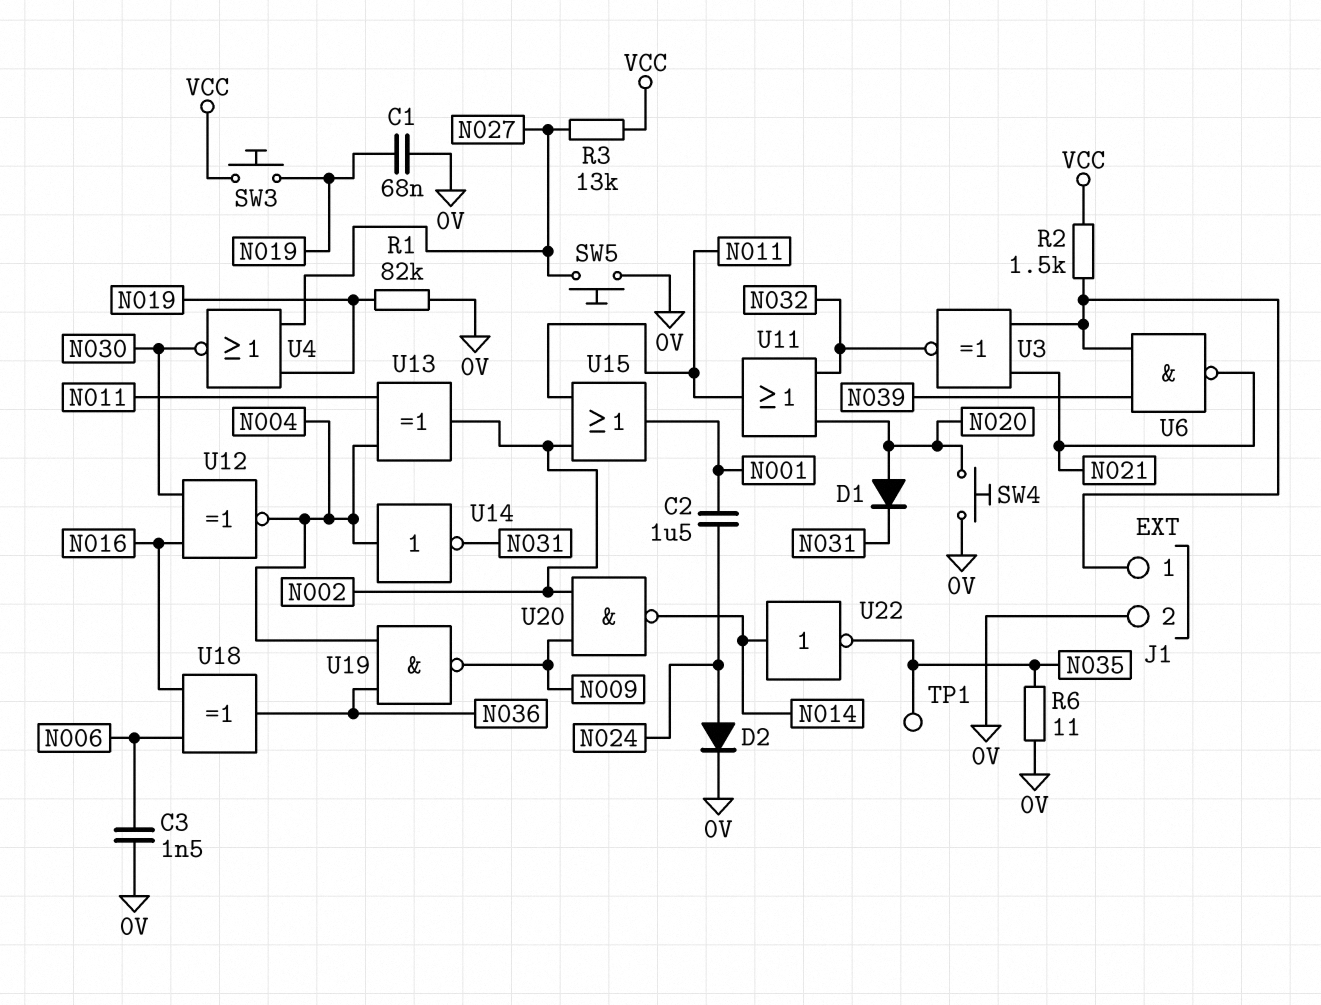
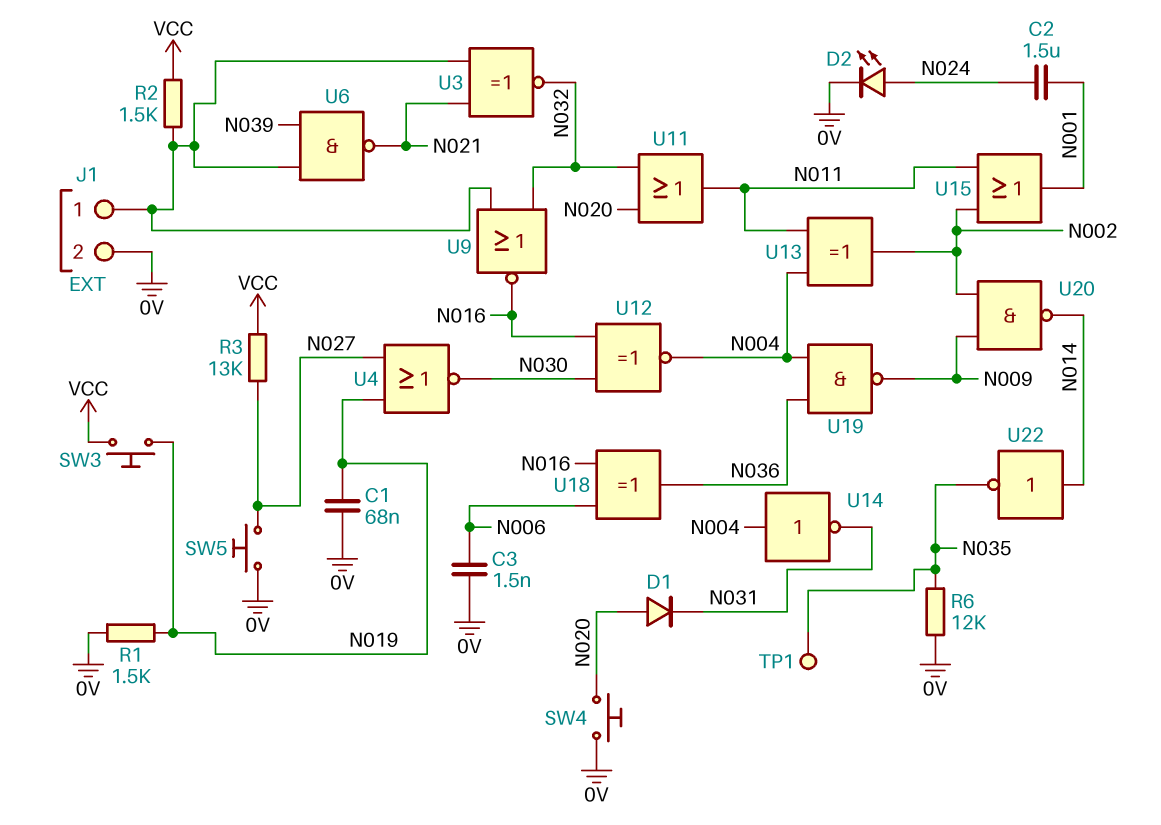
D2: diode (A N024, K 0V) -> LED (A N024, K 0V)
R1: 82k (0V, N019) -> 1.5k (0V, N019)
R6: 11 (0V, N035) -> 12k (0V, N035)
U9: none -> NOR (in J1/1, in N032, out N016)

